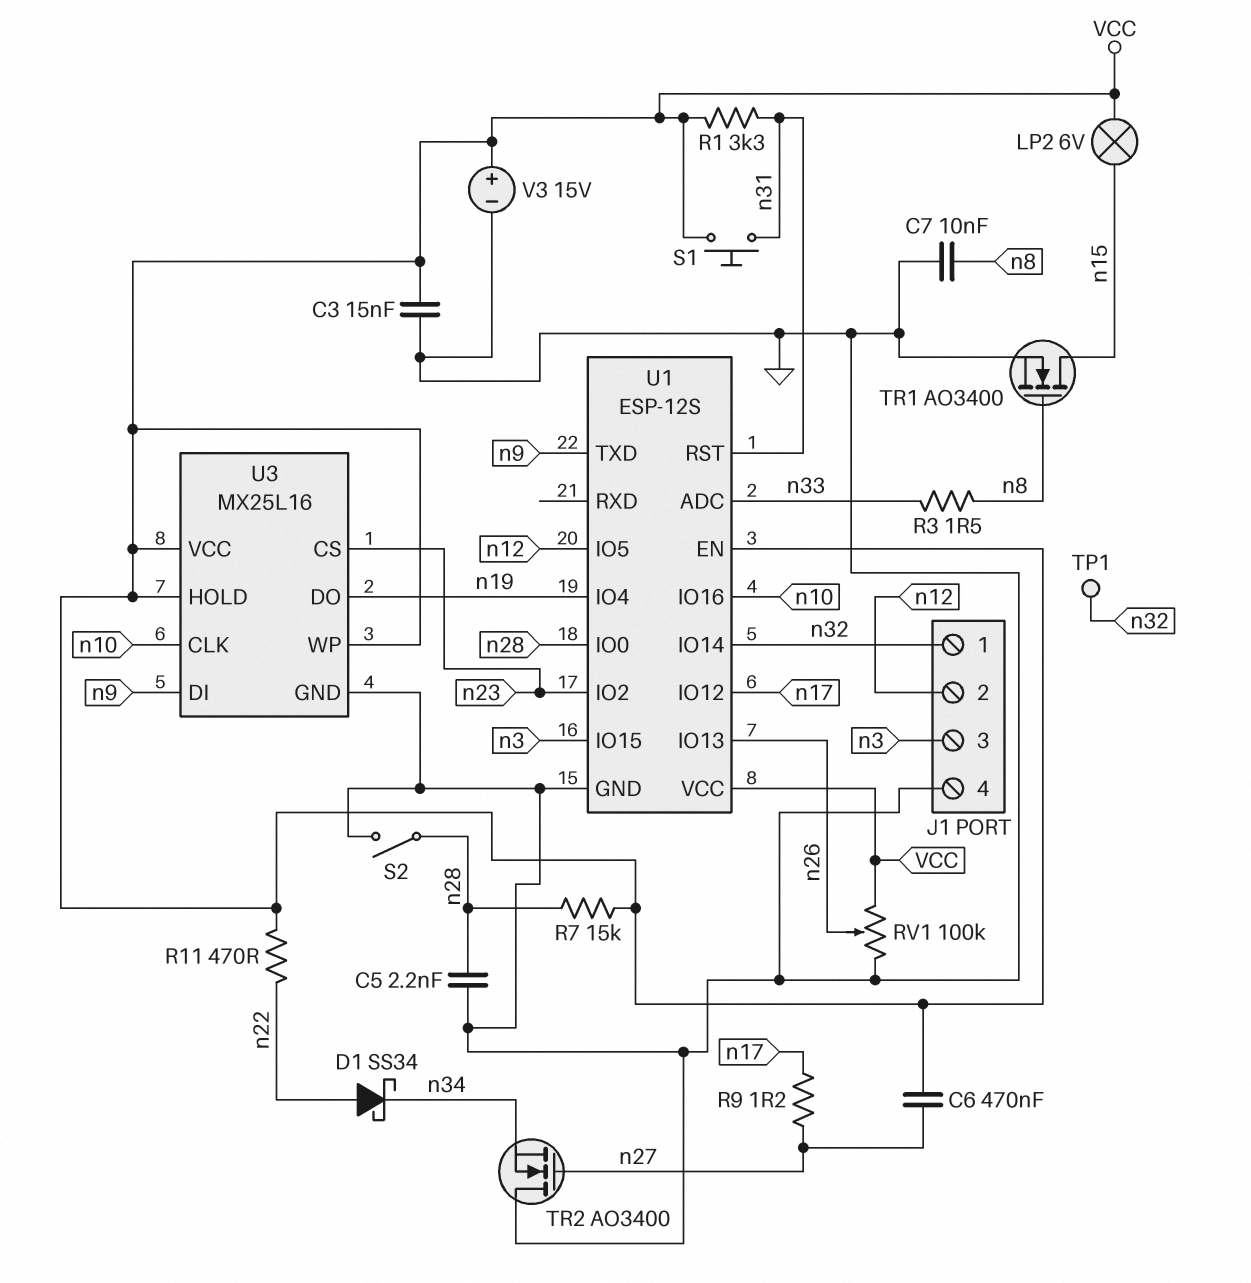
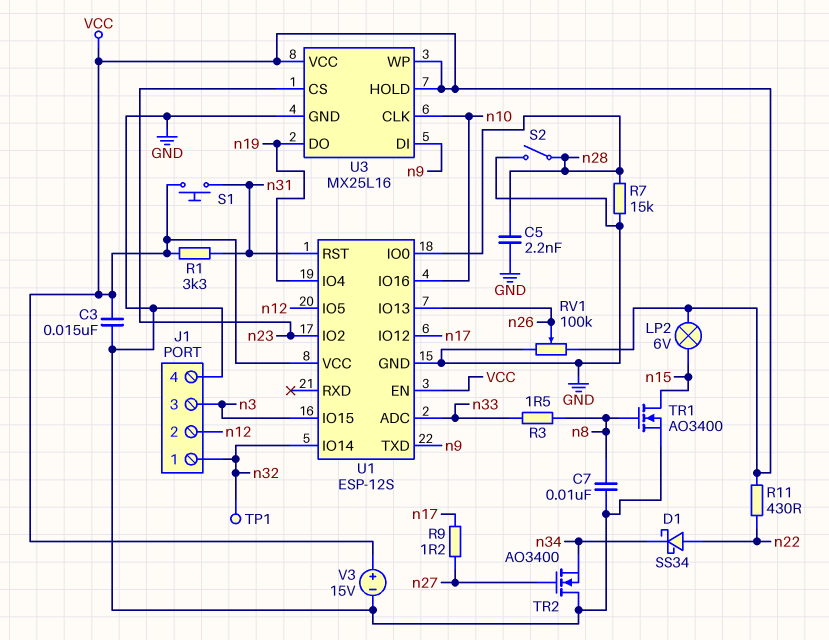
C6: 470nF (VCC, n27) -> none
R7: 15k (VCC, n28) -> 15k (GND, n28)
R11: 470 (VCC, n22) -> 430 (VCC, n22)

